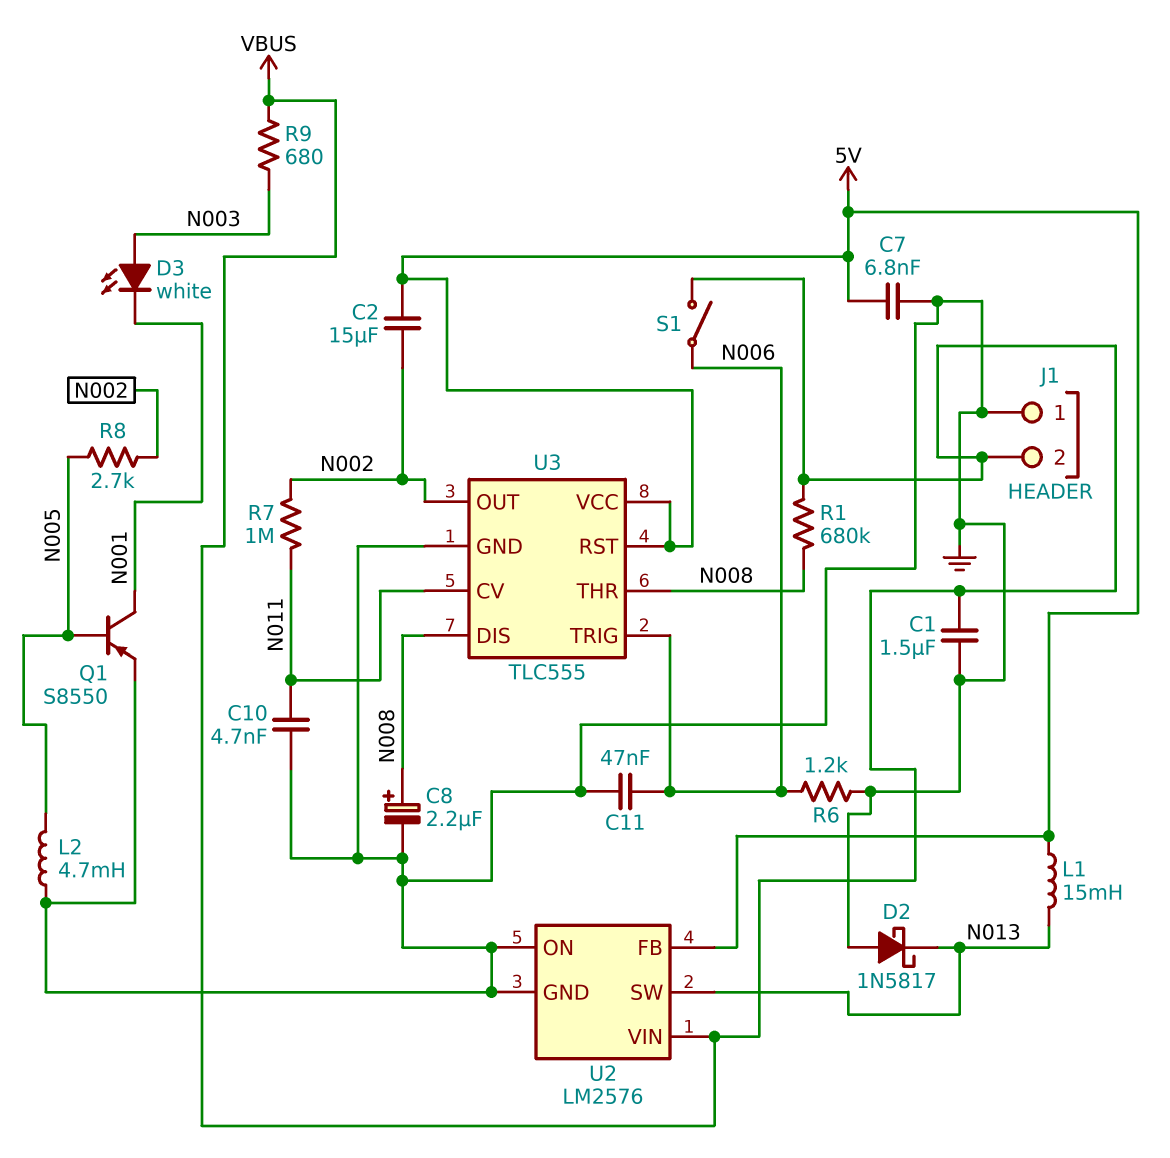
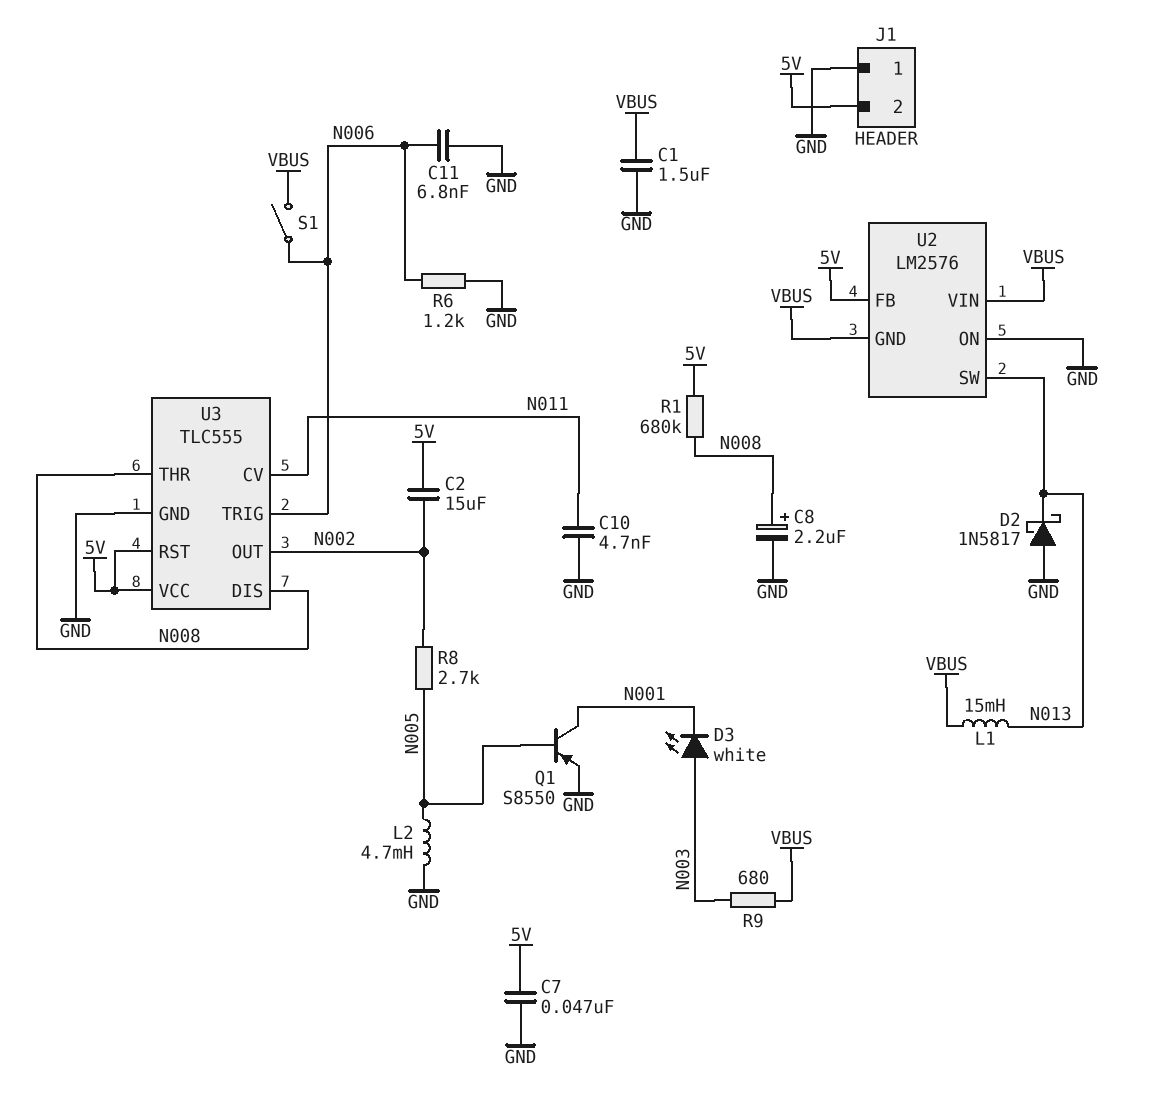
C7: 6.8nF (5V, GND) -> 47nF (5V, GND)
C11: 47nF (GND, N006) -> 6.8nF (GND, N006)
J1 pin 2: VBUS -> 5V
L1: 15mH (5V, N013) -> 15mH (N013, VBUS)
R1: 680k (N008, VBUS) -> 680k (5V, N008)
R7: 1M (N002, N011) -> none
U2 pin GND: GND -> VBUS

